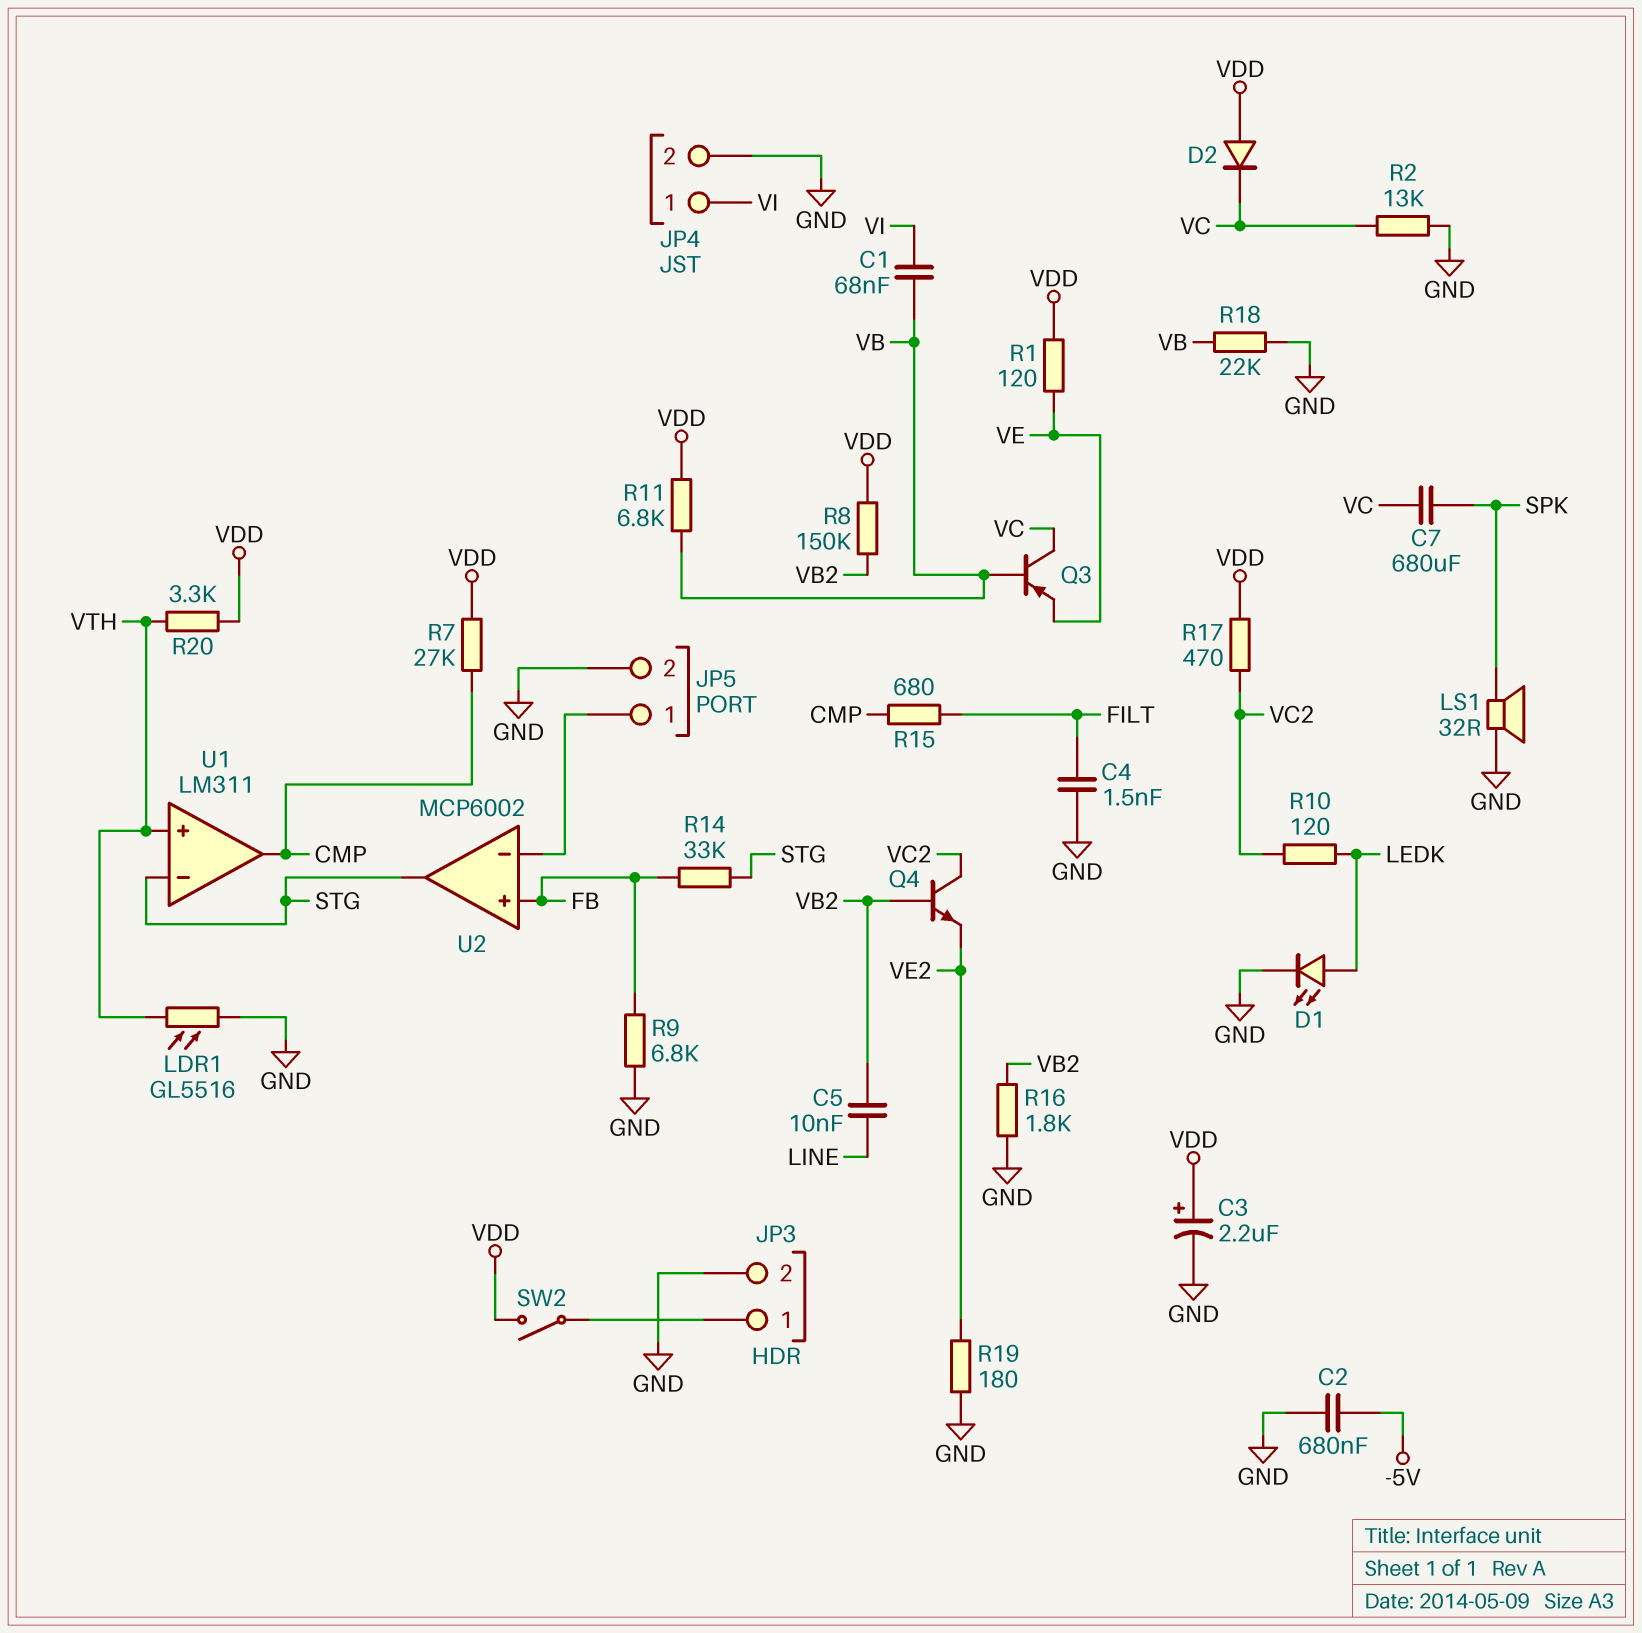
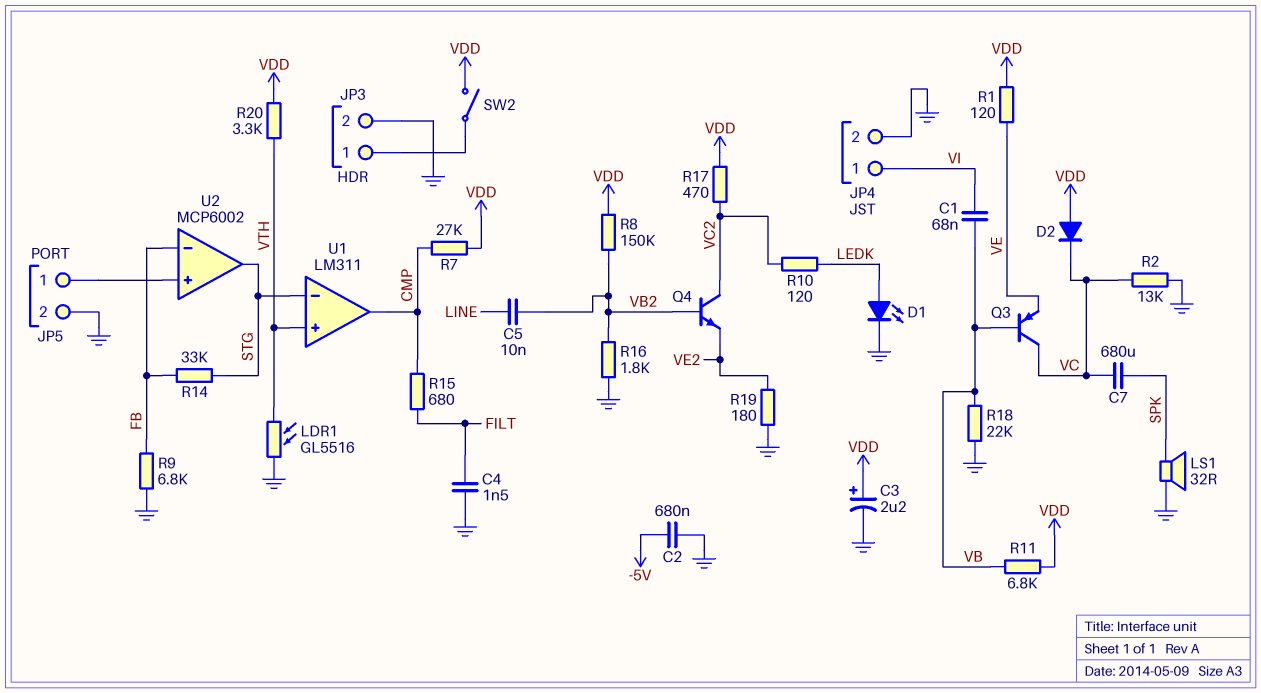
U2 pin in+: FB -> JP5/1
U2 pin in-: JP5/1 -> FB

